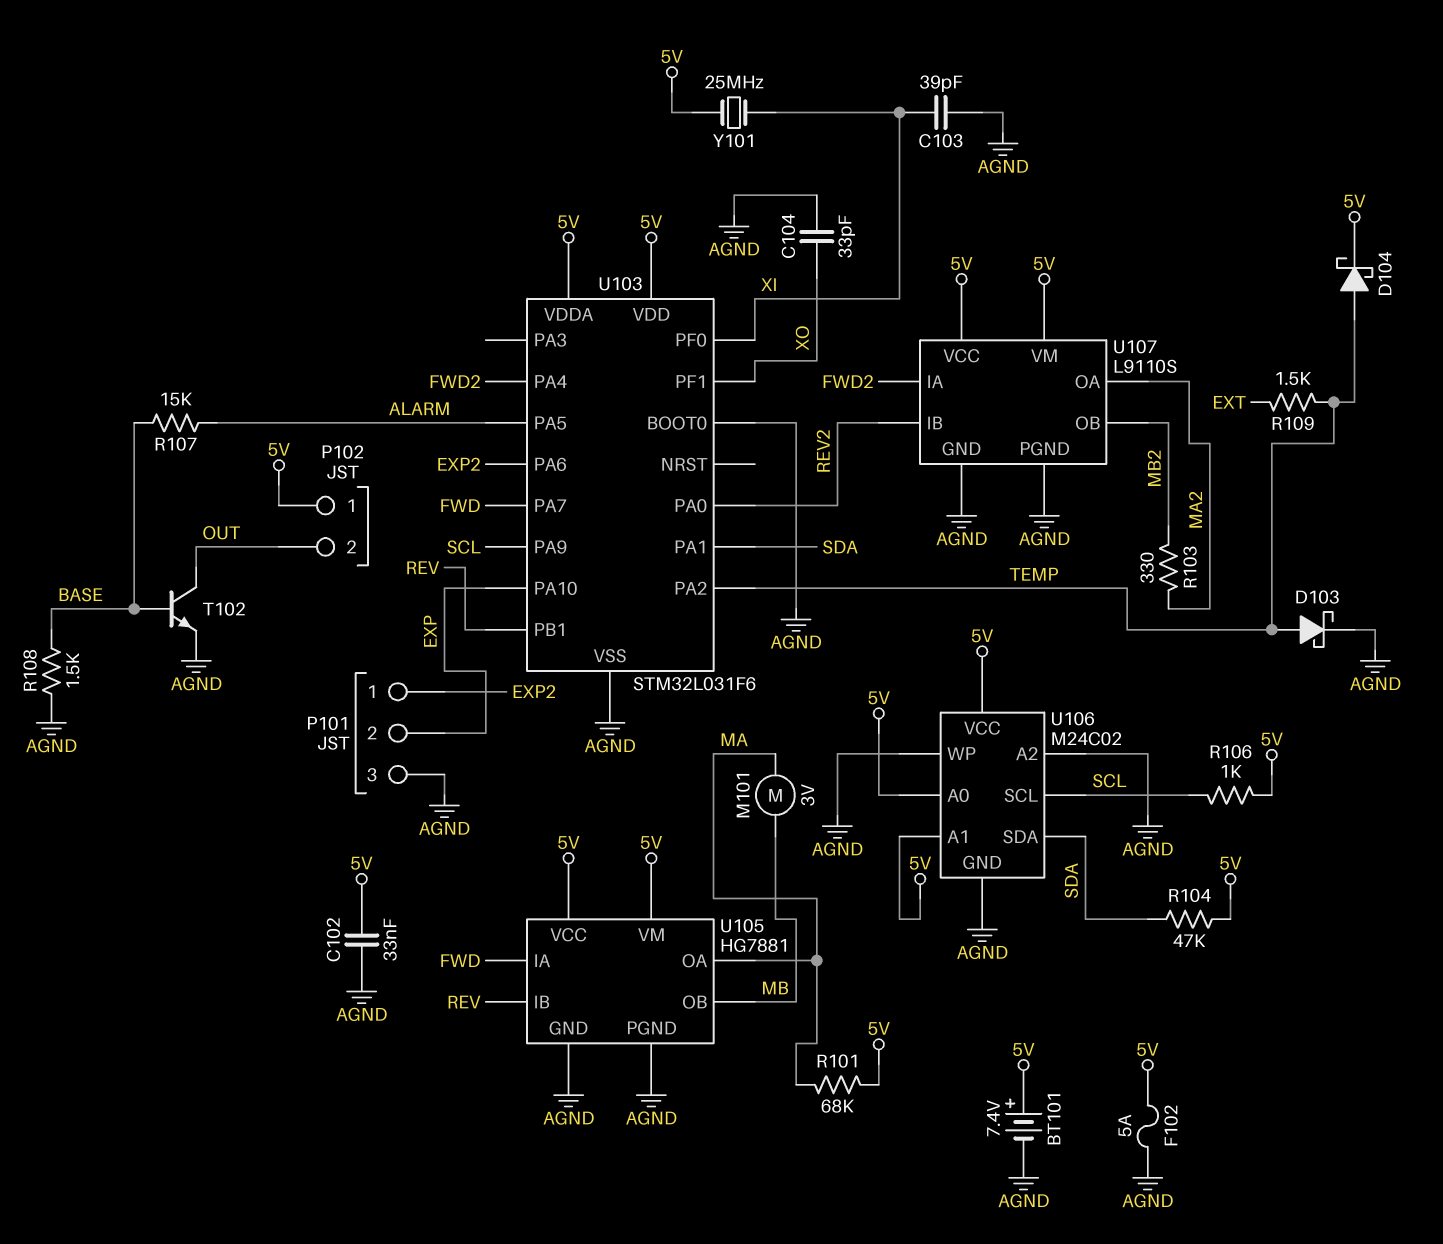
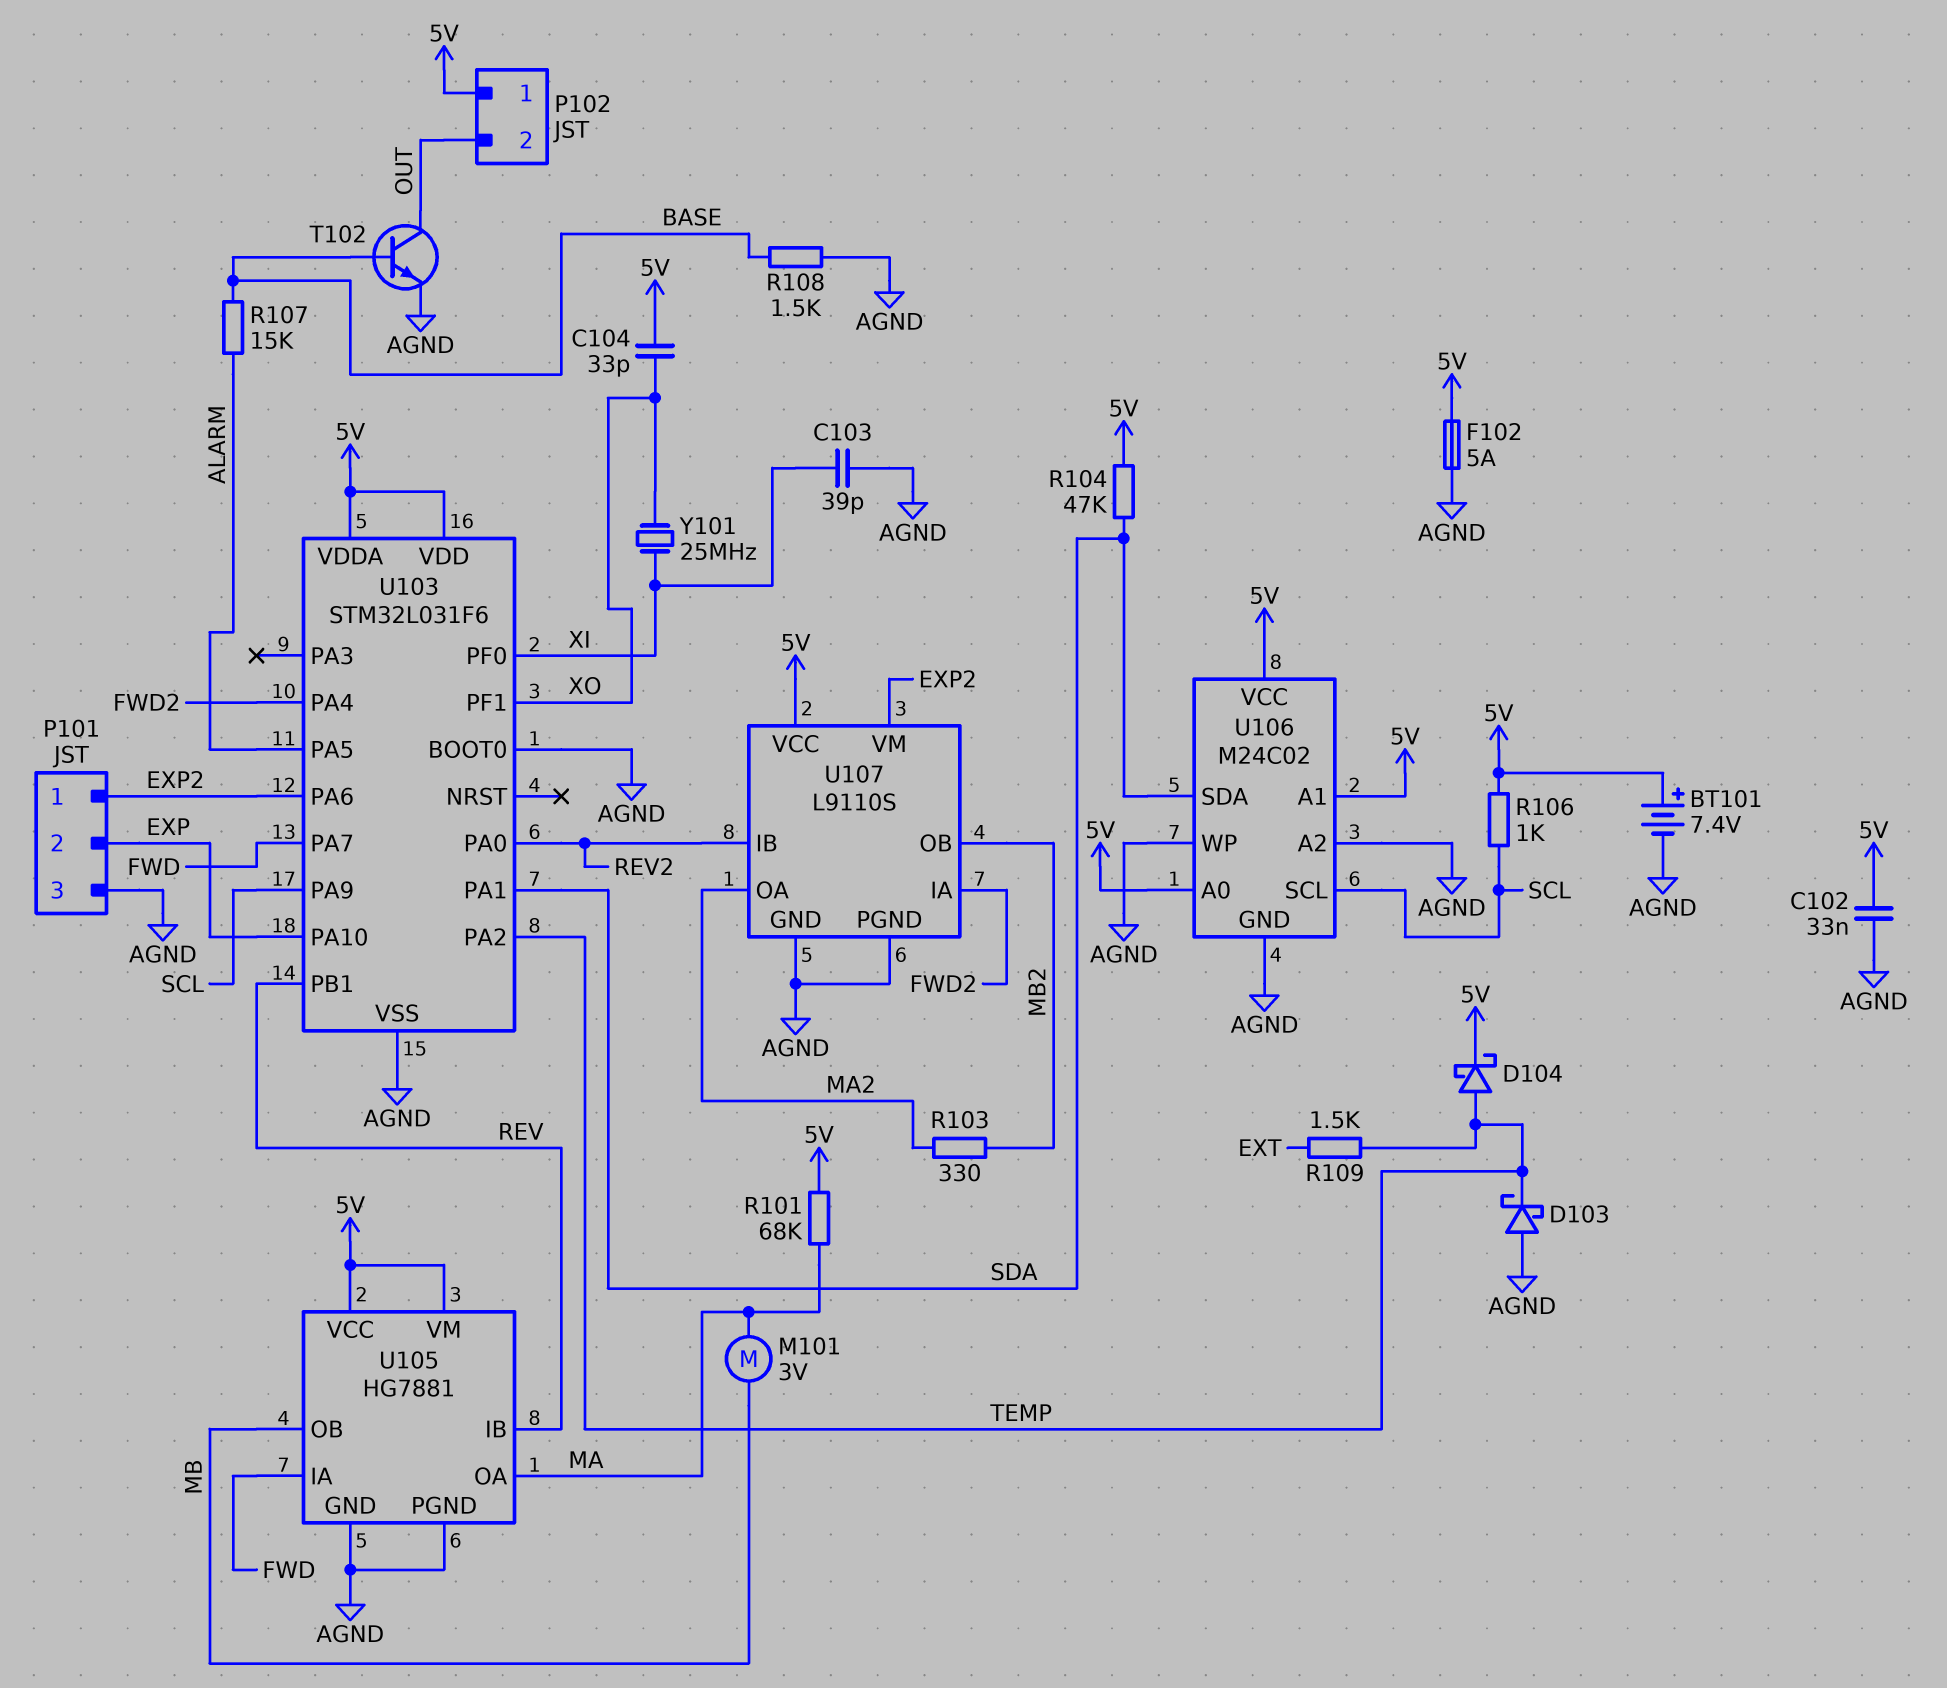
C104: 33pF (AGND, XO) -> 33pF (5V, XO)
D103: schottky (A TEMP, K AGND) -> schottky (A AGND, K TEMP)
U107 pin VM: 5V -> EXP2
Y101: 25MHz (5V, XI) -> 25MHz (XI, XO)

